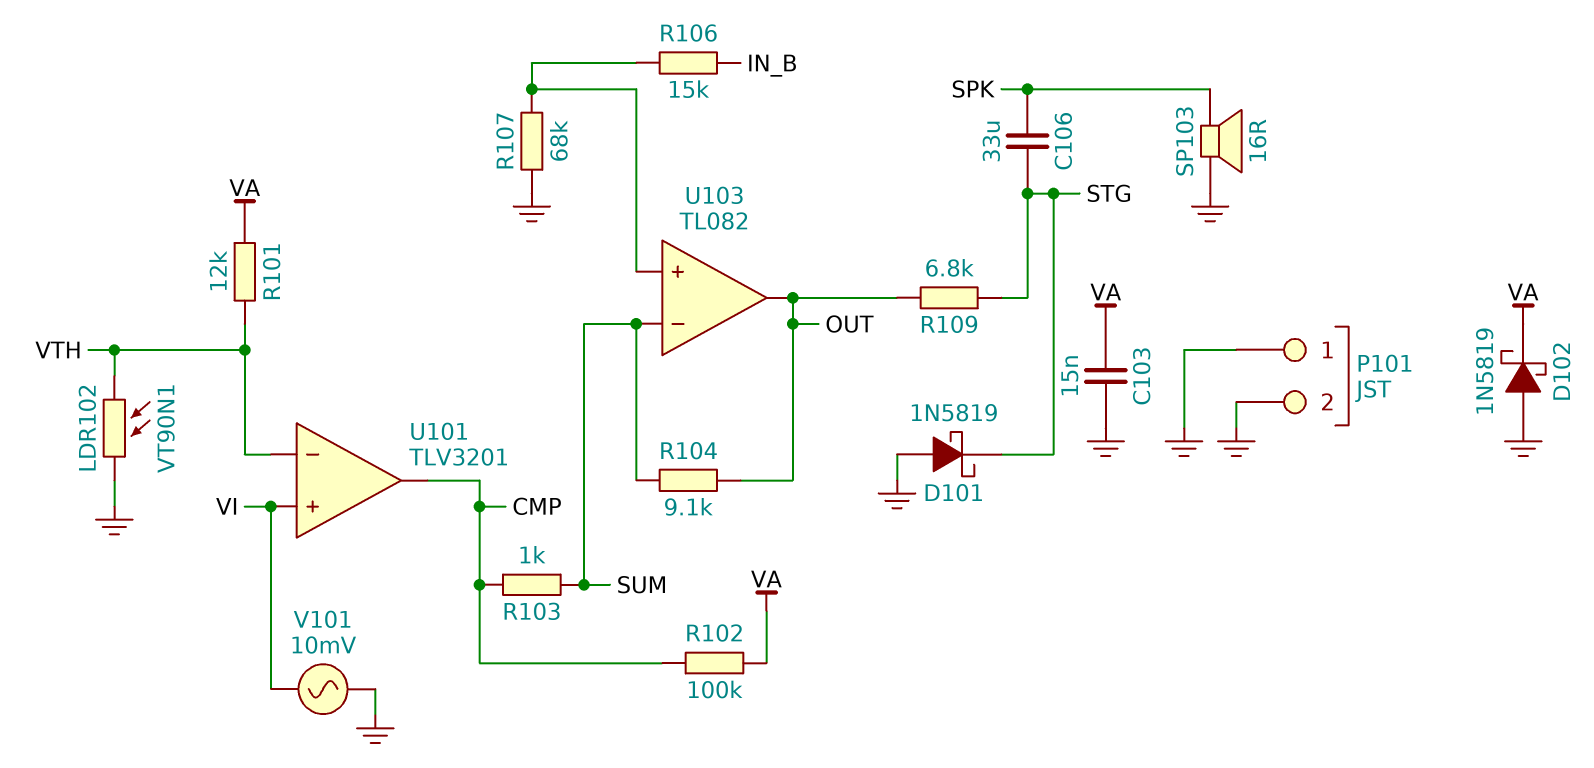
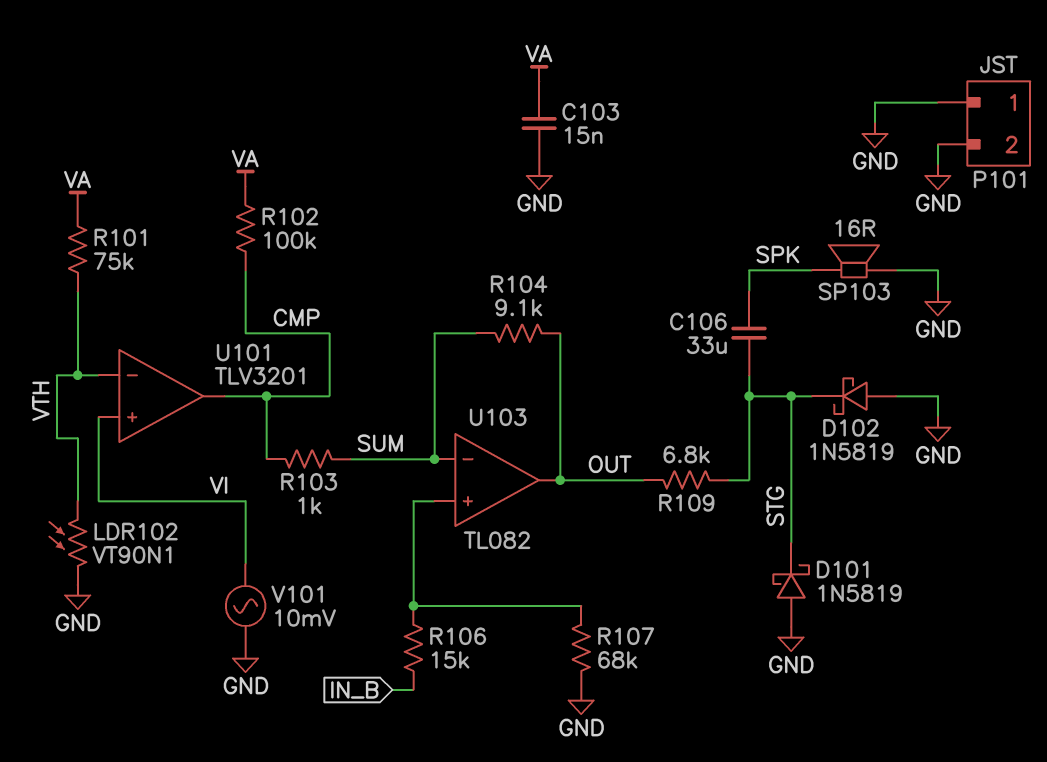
D102: schottky 1N5819 (A GND, K VA) -> schottky 1N5819 (A GND, K STG)
R101: 12k (VA, VTH) -> 75k (VA, VTH)

